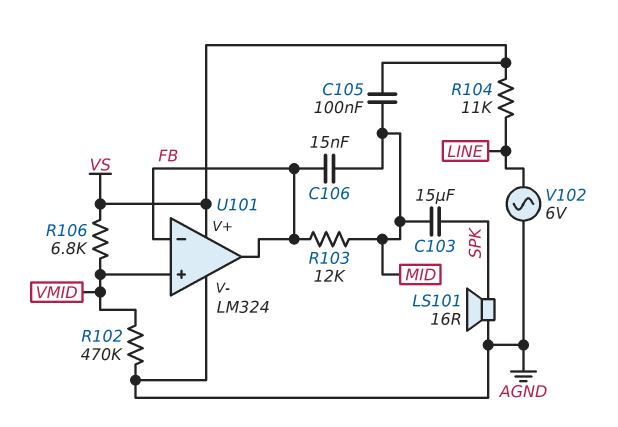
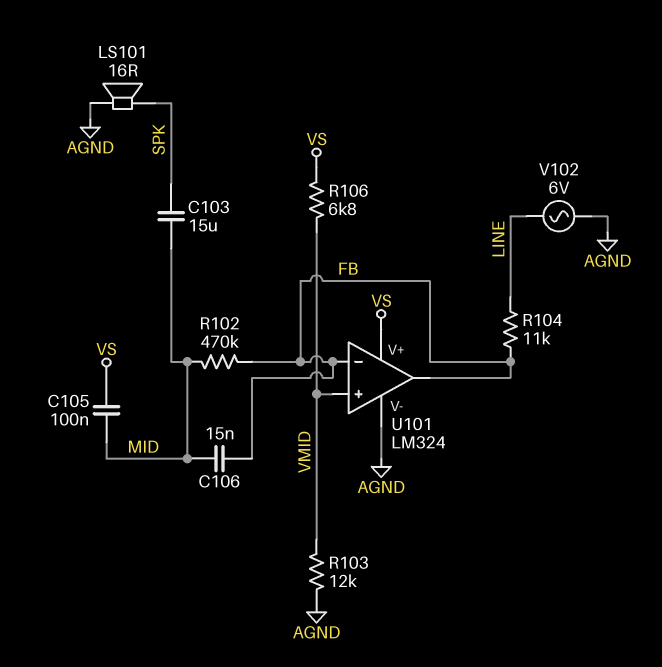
R102: 470k (AGND, VMID) -> 470k (FB, MID)
R103: 12k (FB, MID) -> 12k (AGND, VMID)
R104: 11k (LINE, VS) -> 11k (FB, LINE)

